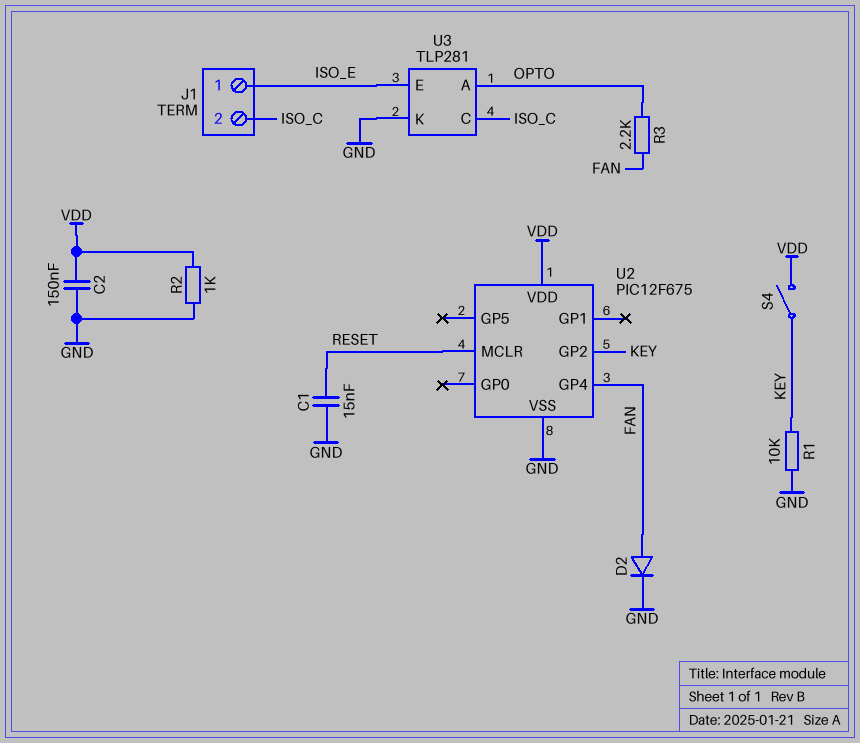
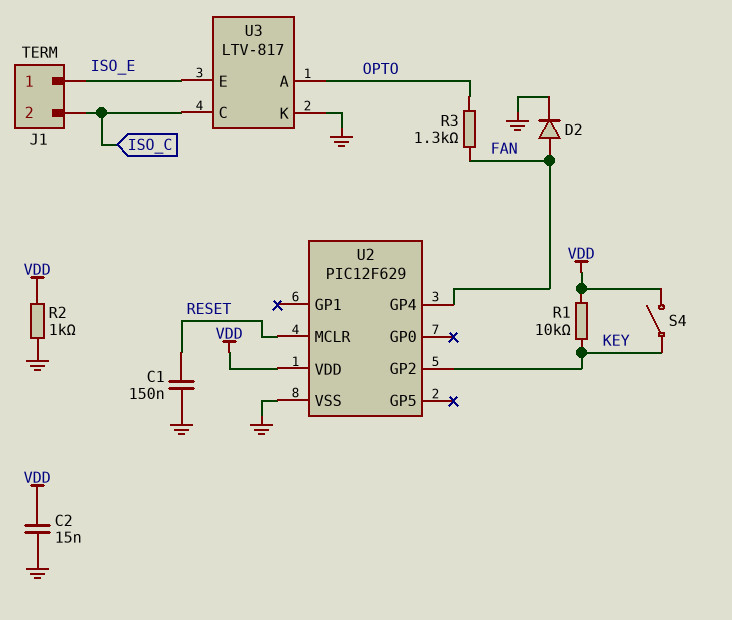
C1: 15nF (GND, RESET) -> 150nF (GND, RESET)
C2: 150nF (GND, VDD) -> 15nF (GND, VDD)
R1: 10k (GND, KEY) -> 10k (KEY, VDD)
R3: 2.2k (FAN, OPTO) -> 1.3k (FAN, OPTO)
U2: PIC12F675 -> PIC12F629
U3: TLP281 -> LTV-817

